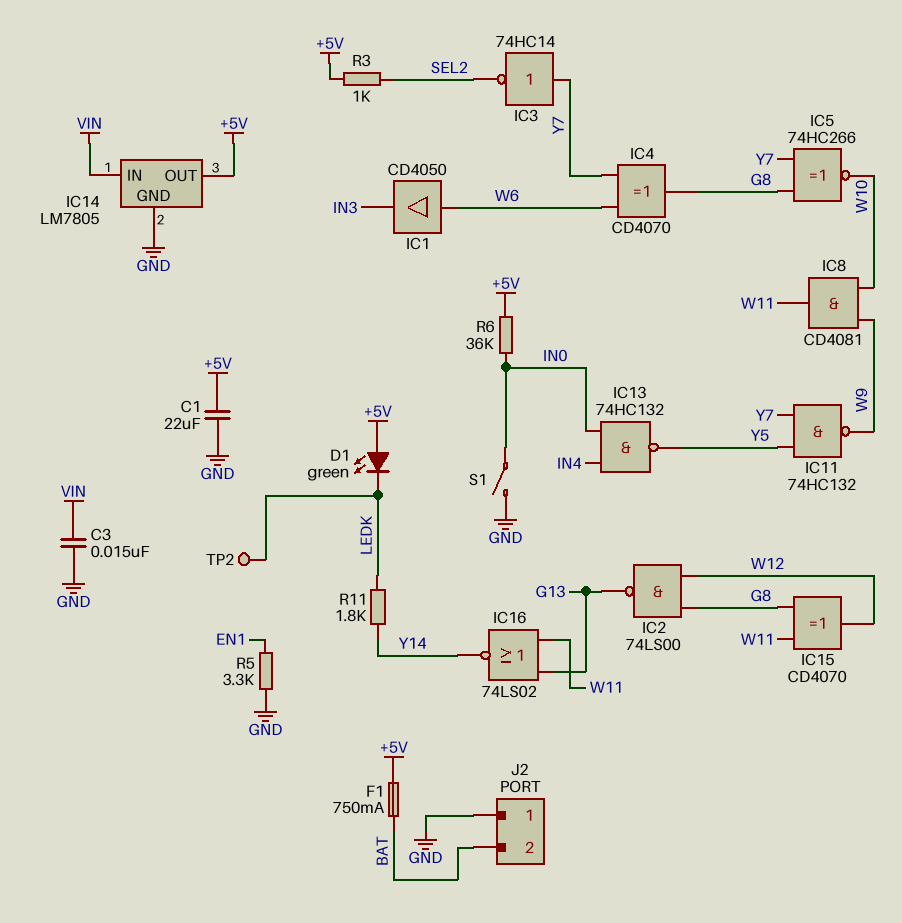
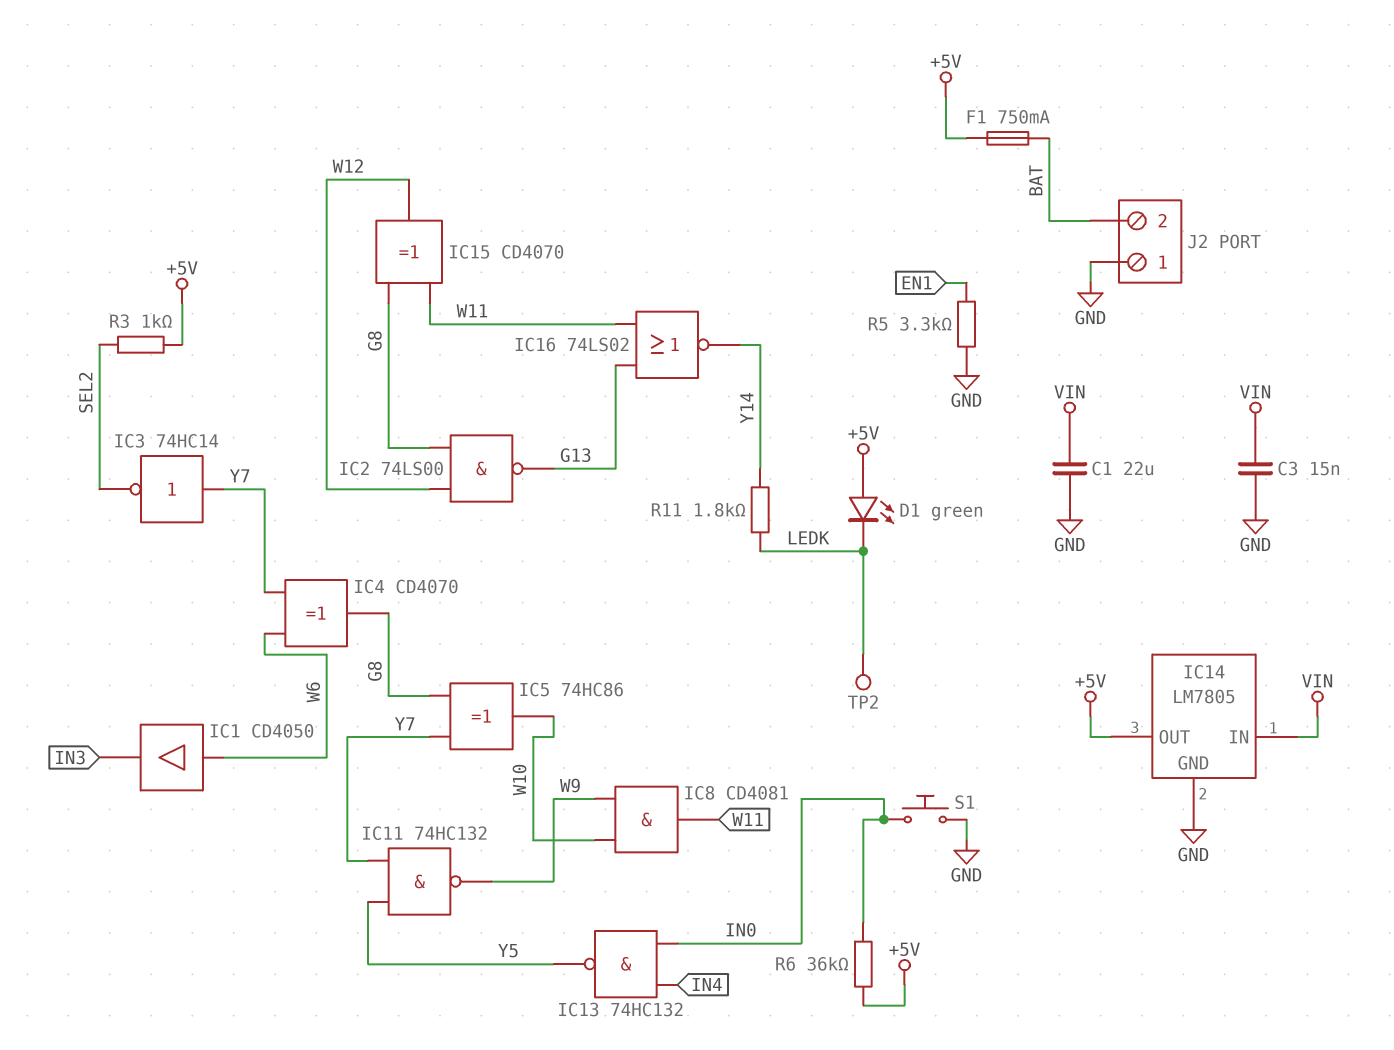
C1: 22uF (+5V, GND) -> 22uF (GND, VIN)
IC5: XNOR 74HC266 (in G8, in Y7, out W10) -> XOR 74HC86 (in G8, in Y7, out W10)
S1: switch (GND, IN0) -> button (GND, IN0)

